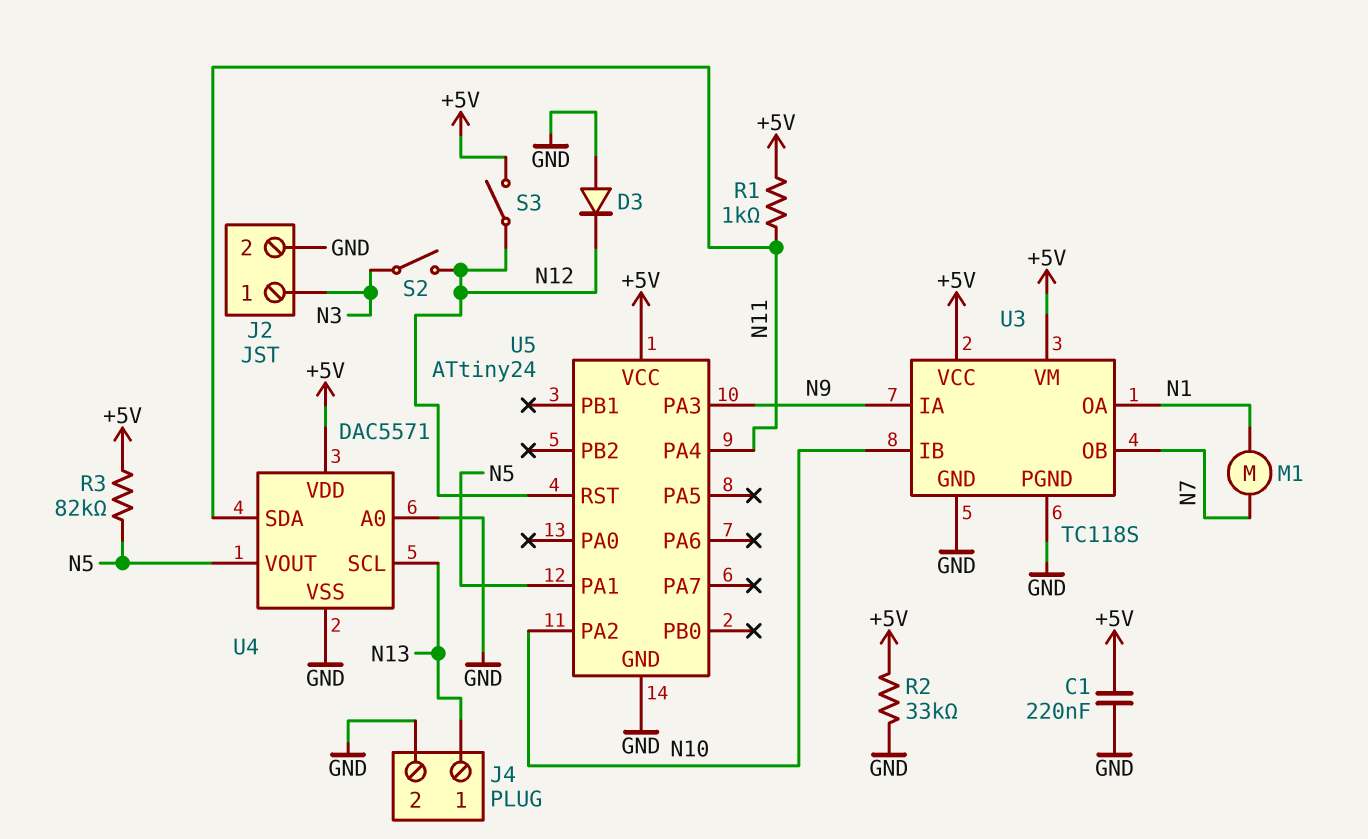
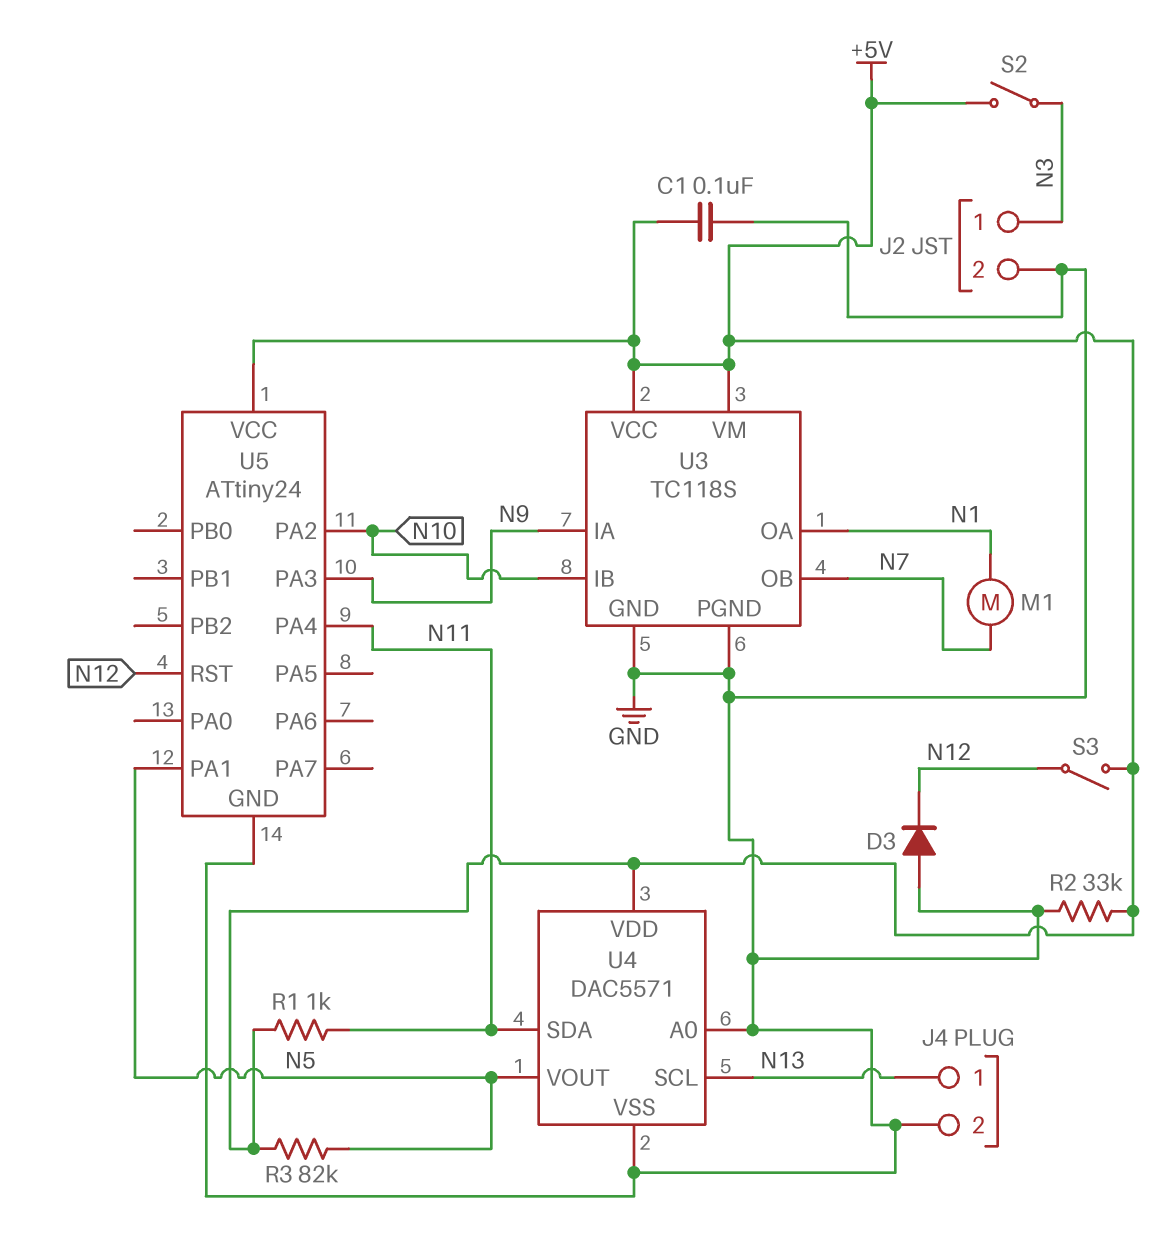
C1: 220nF (+5V, GND) -> 100nF (+5V, GND)
S2: switch (N3, N12) -> switch (+5V, N3)

